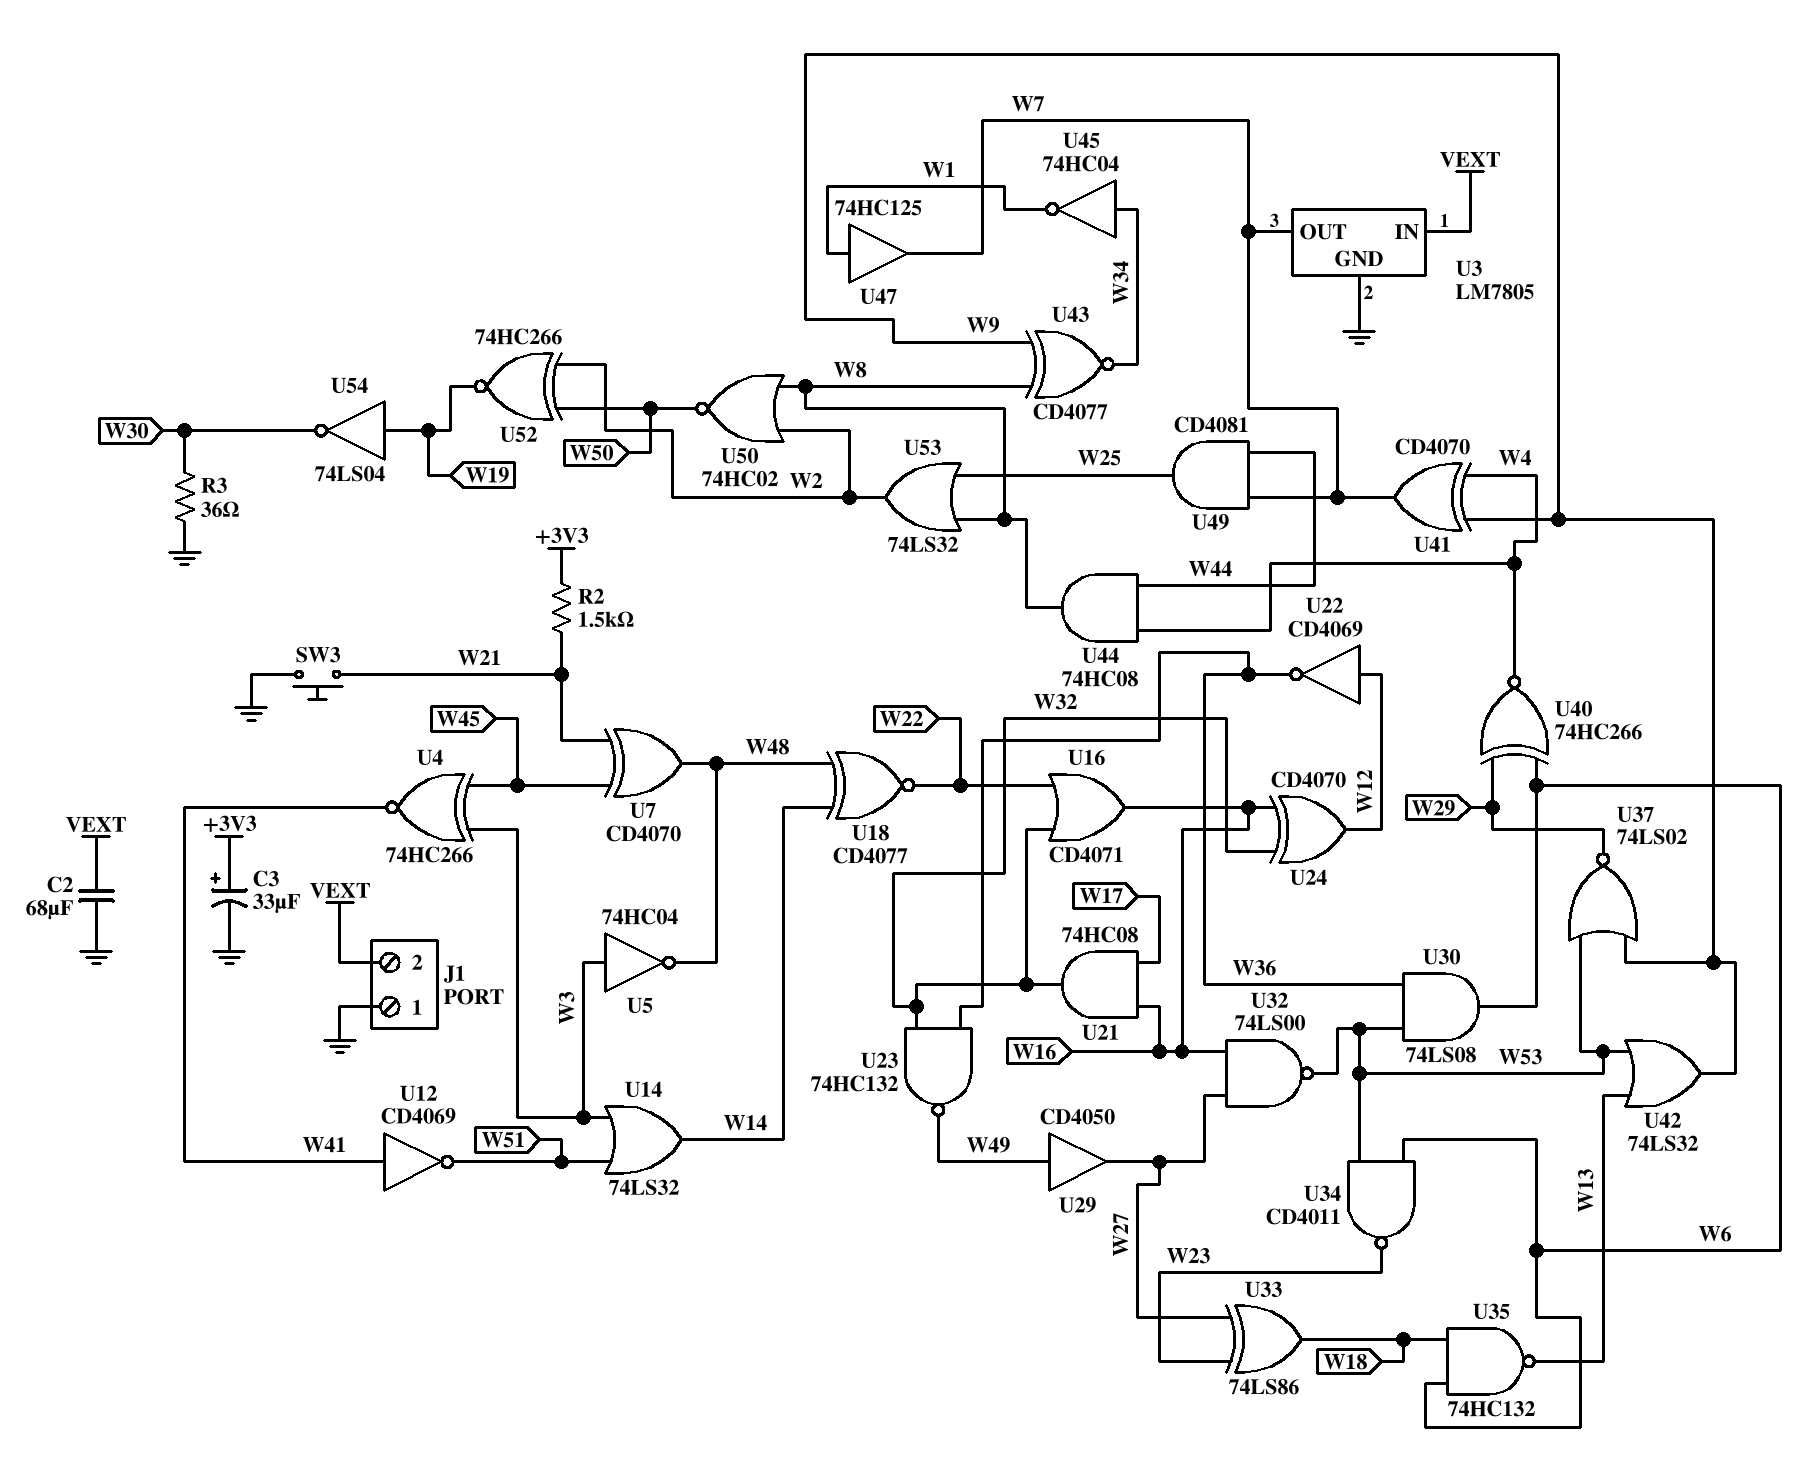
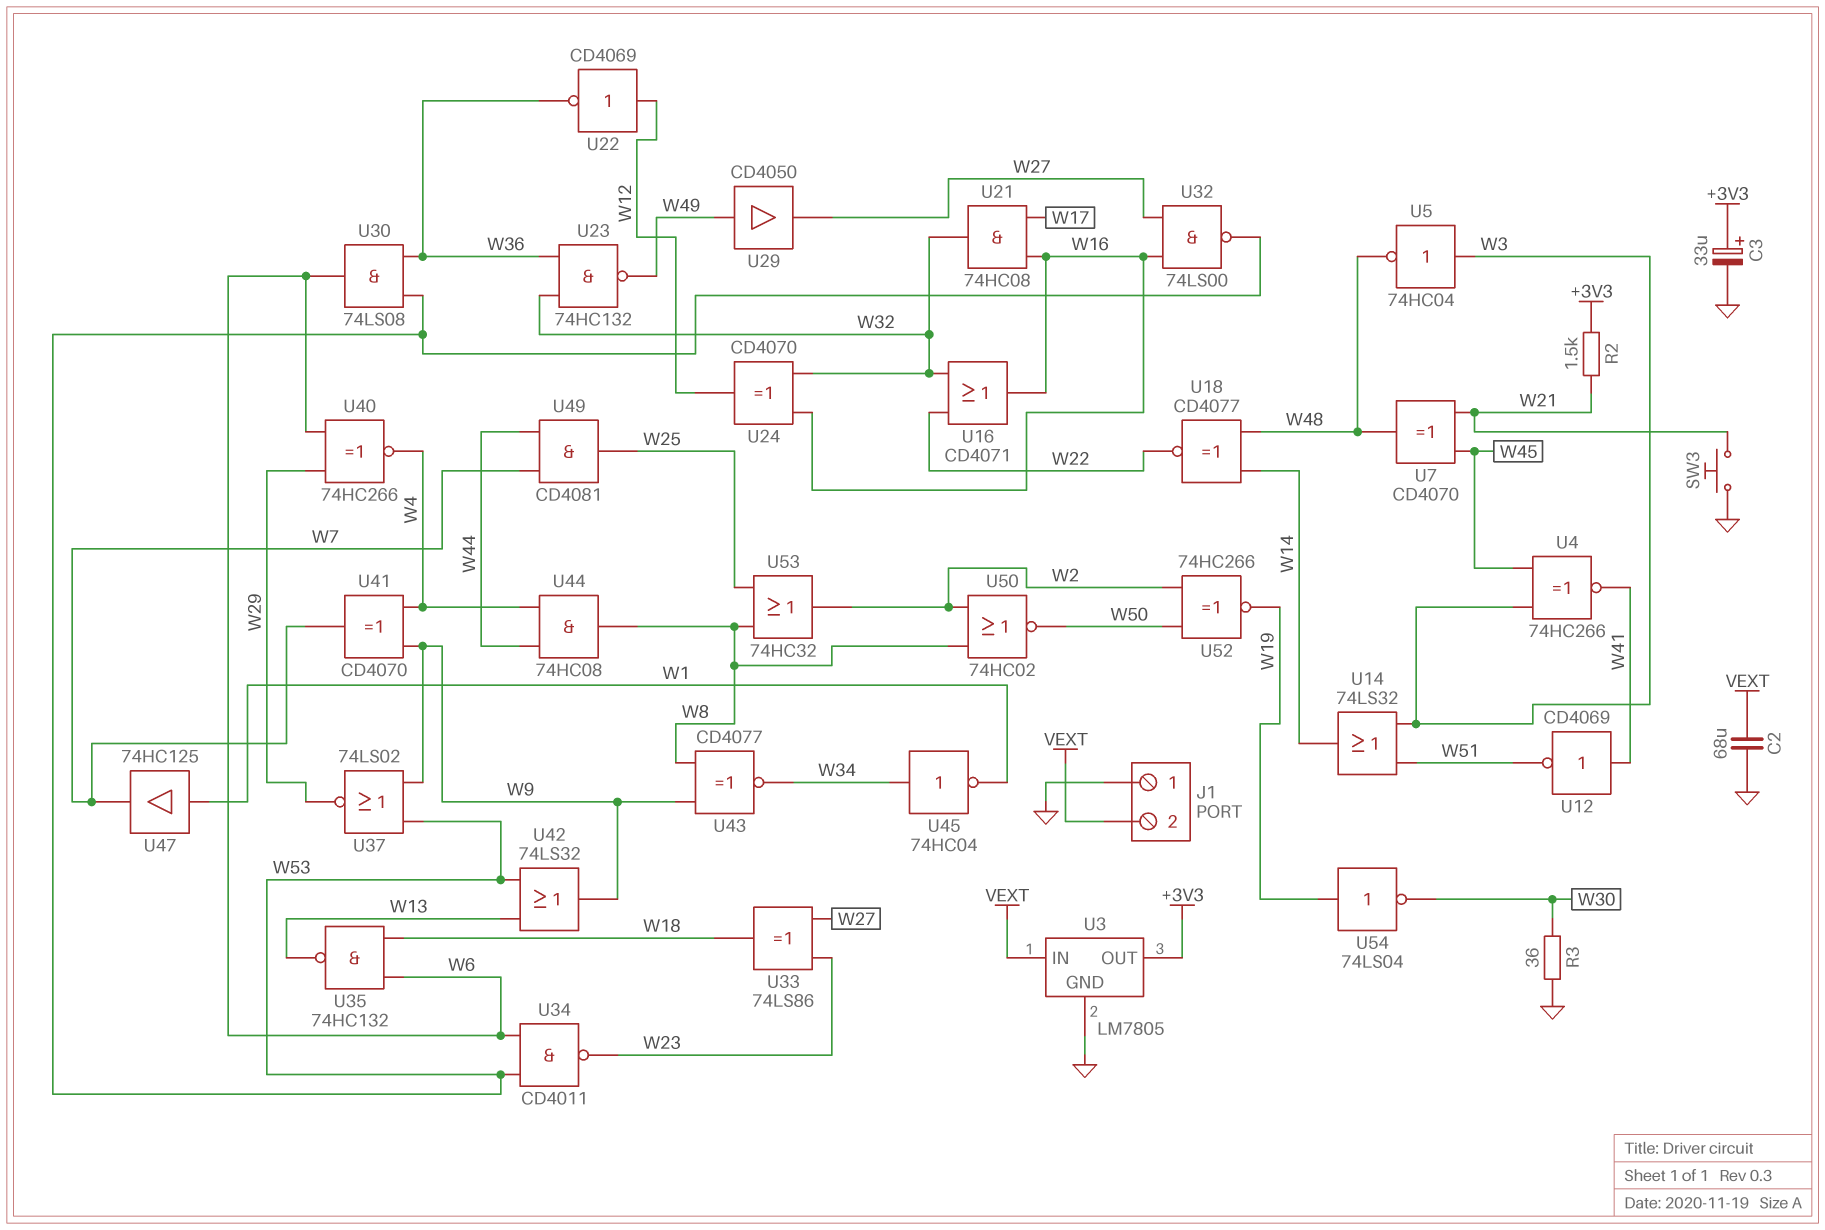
U3 pin OUT: W7 -> +3V3
U53: OR 74LS32 (in W8, in W25, out W2) -> OR 74HC32 (in W8, in W25, out W2)

